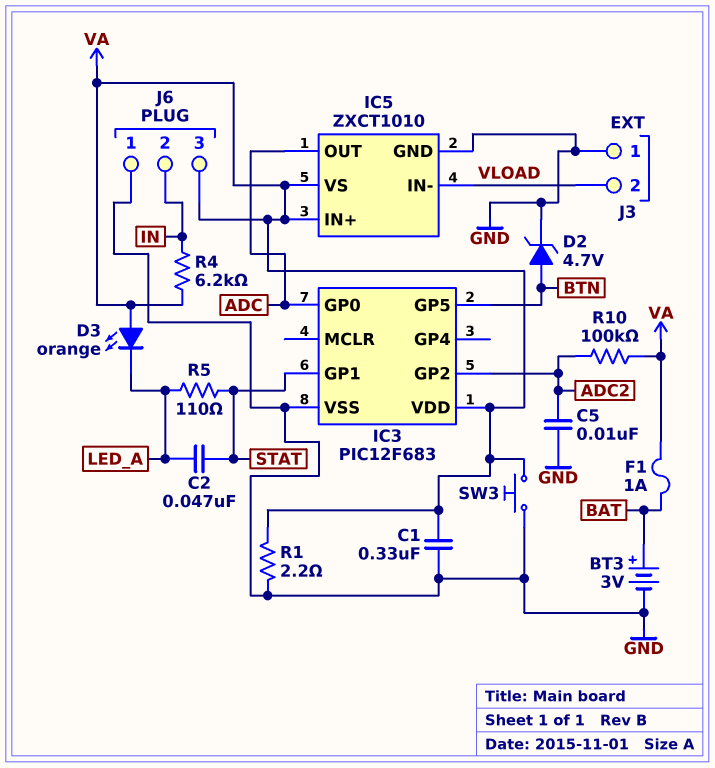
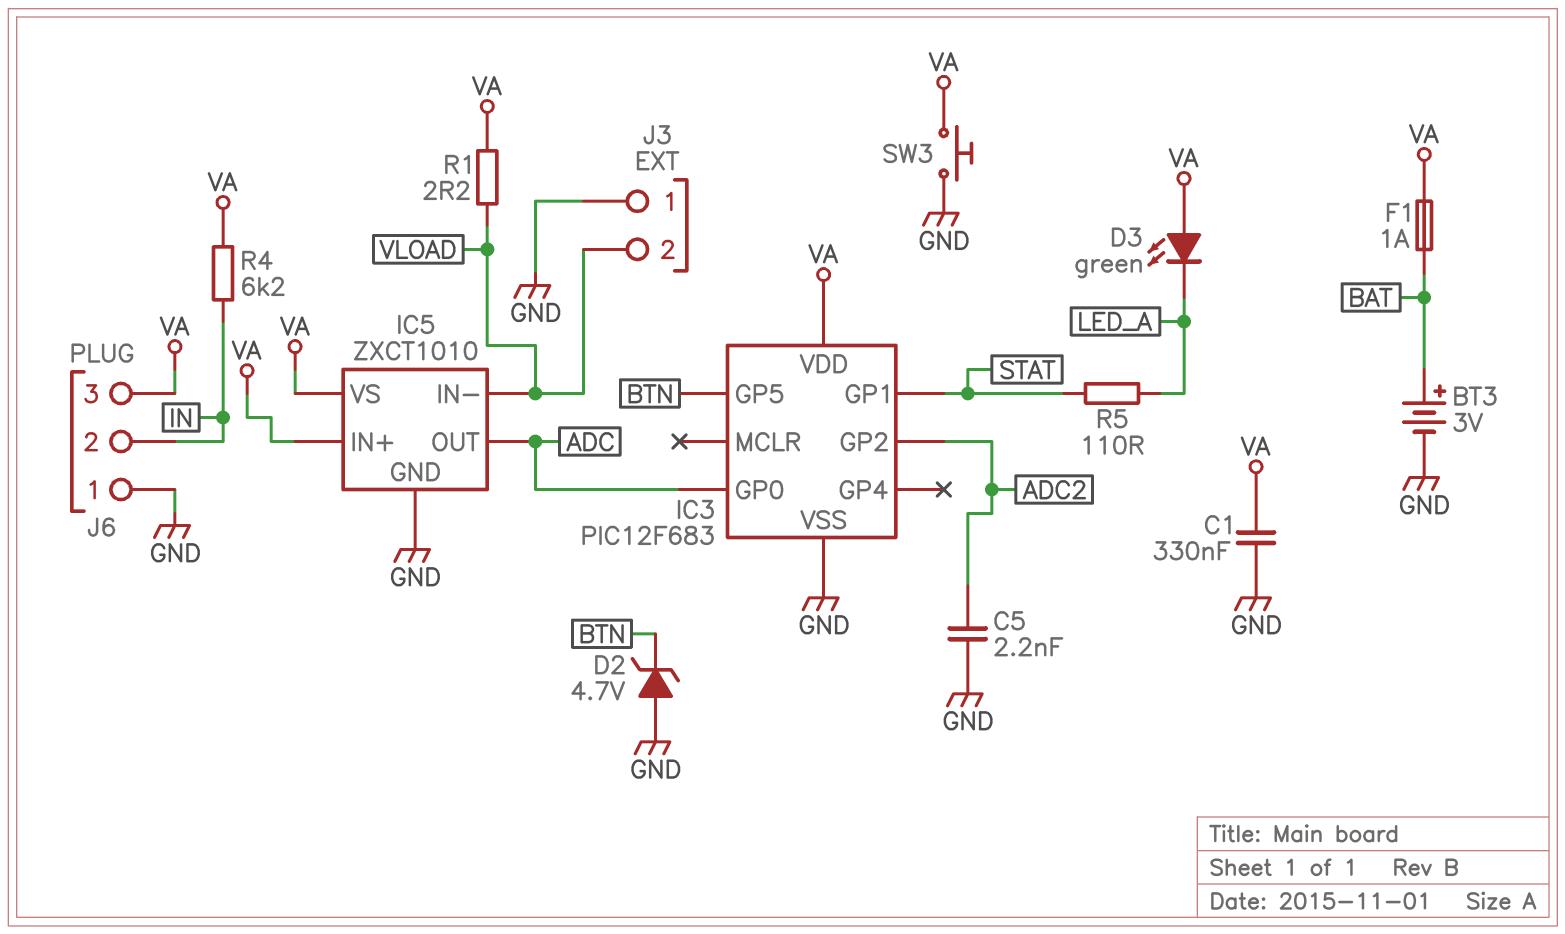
C2: 47nF (LED_A, STAT) -> none
C5: 10nF (ADC2, GND) -> 2.2nF (ADC2, GND)
D2: zener 4.7V (A BTN, K GND) -> zener 4.7V (A GND, K BTN)
D3: LED orange (A VA, K LED_A) -> LED green (A VA, K LED_A)
R1: 2.2 (GND, VA) -> 2.2 (VA, VLOAD)
R10: 100k (ADC2, VA) -> none

